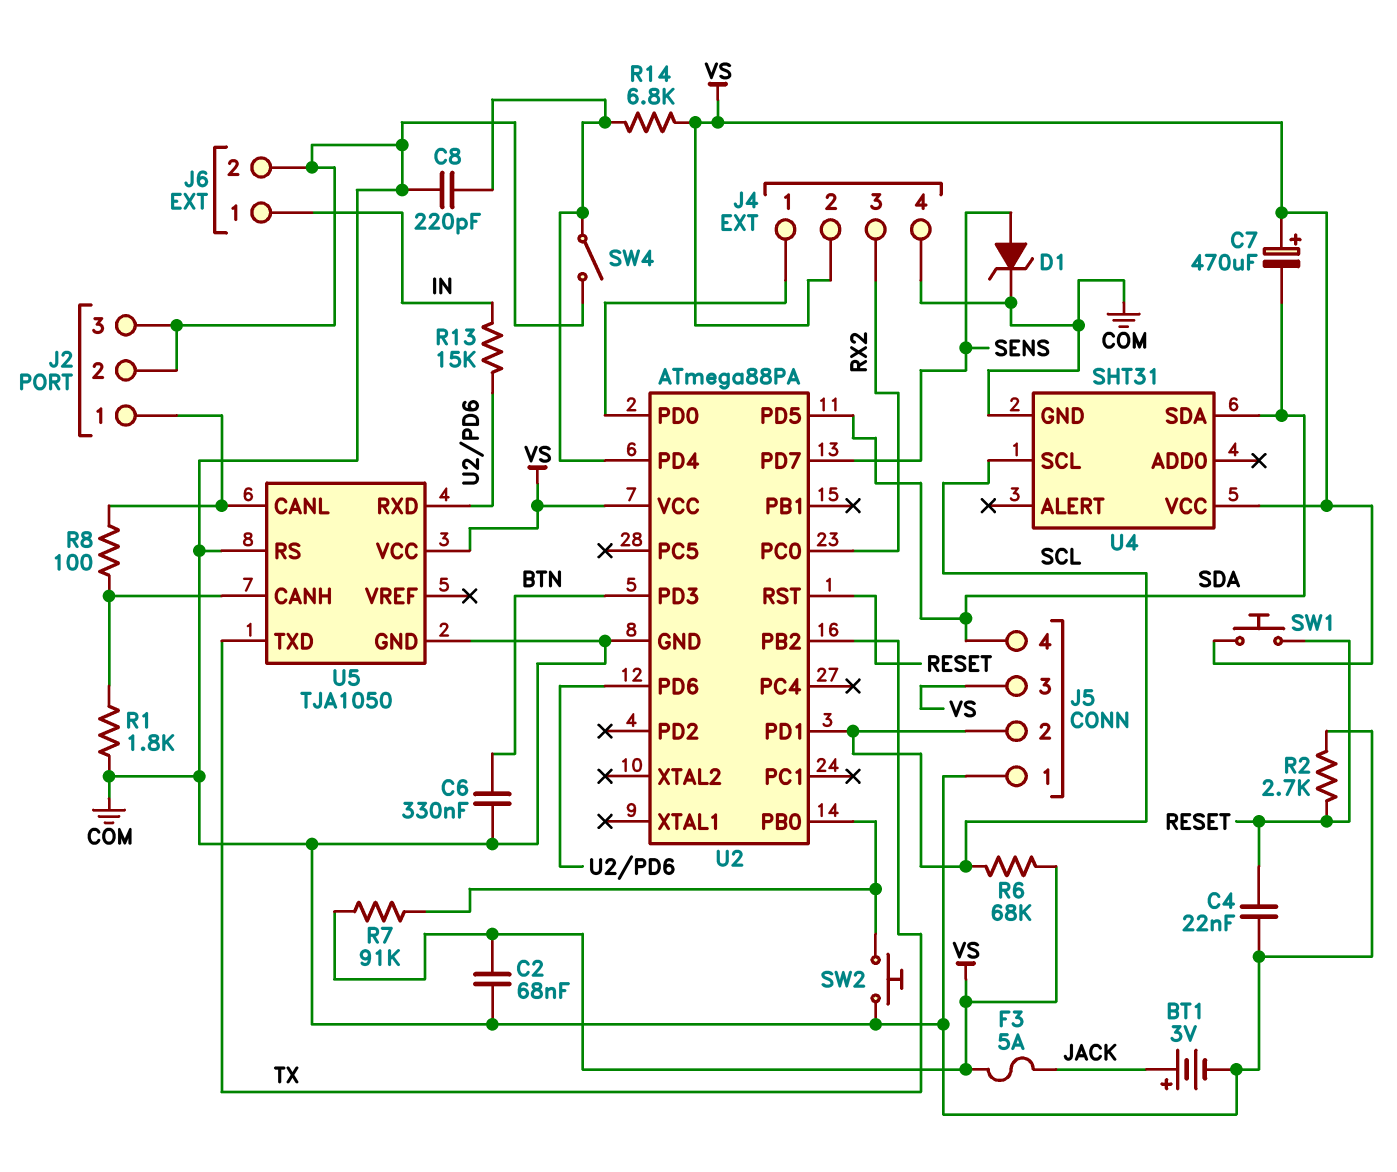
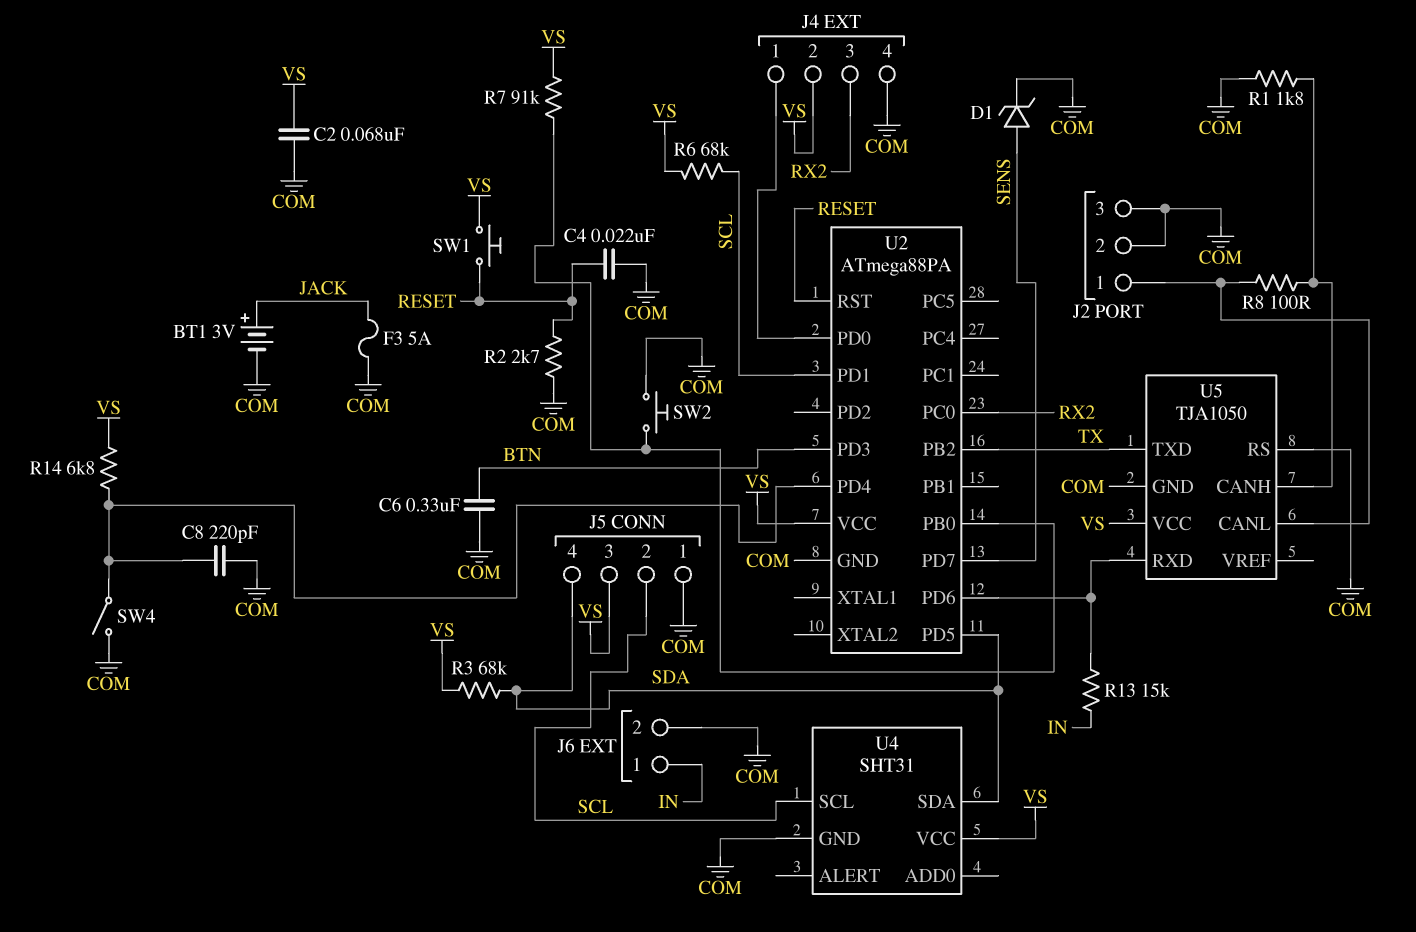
C7: 470uF (plus VS, minus SDA) -> none
F3: 5A (JACK, VS) -> 5A (COM, JACK)
R3: none -> 68k (SDA, VS)

